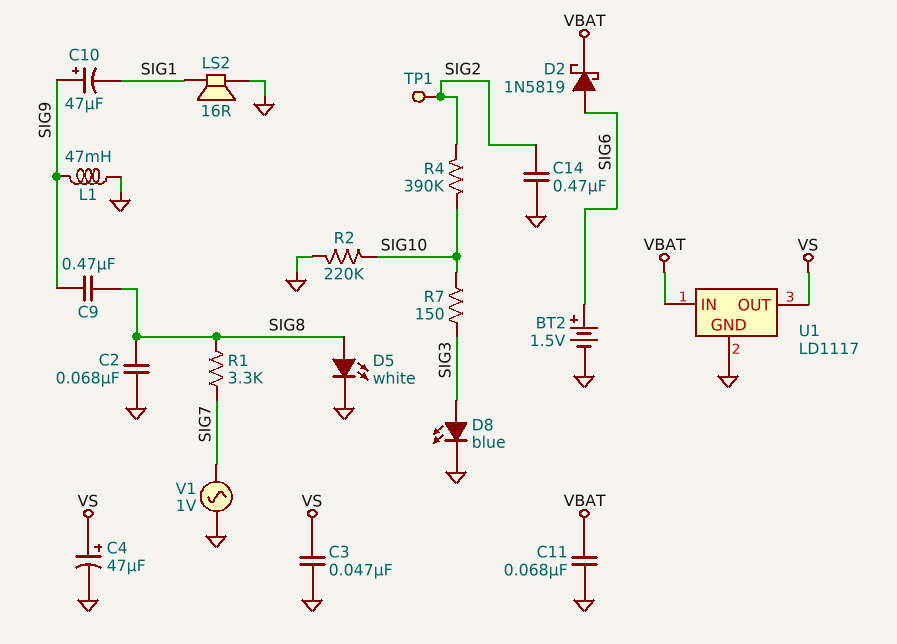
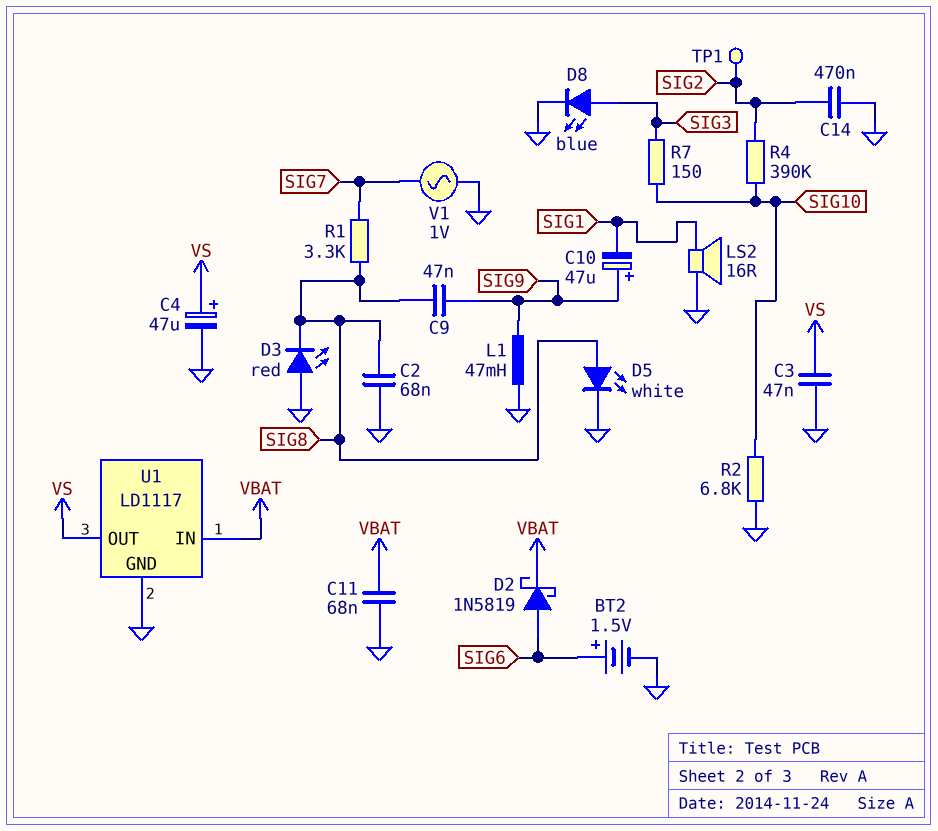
C9: 470nF (SIG8, SIG9) -> 47nF (SIG8, SIG9)
D3: none -> LED red (A GND, K SIG8)
R2: 220k (GND, SIG10) -> 6.8k (GND, SIG10)

